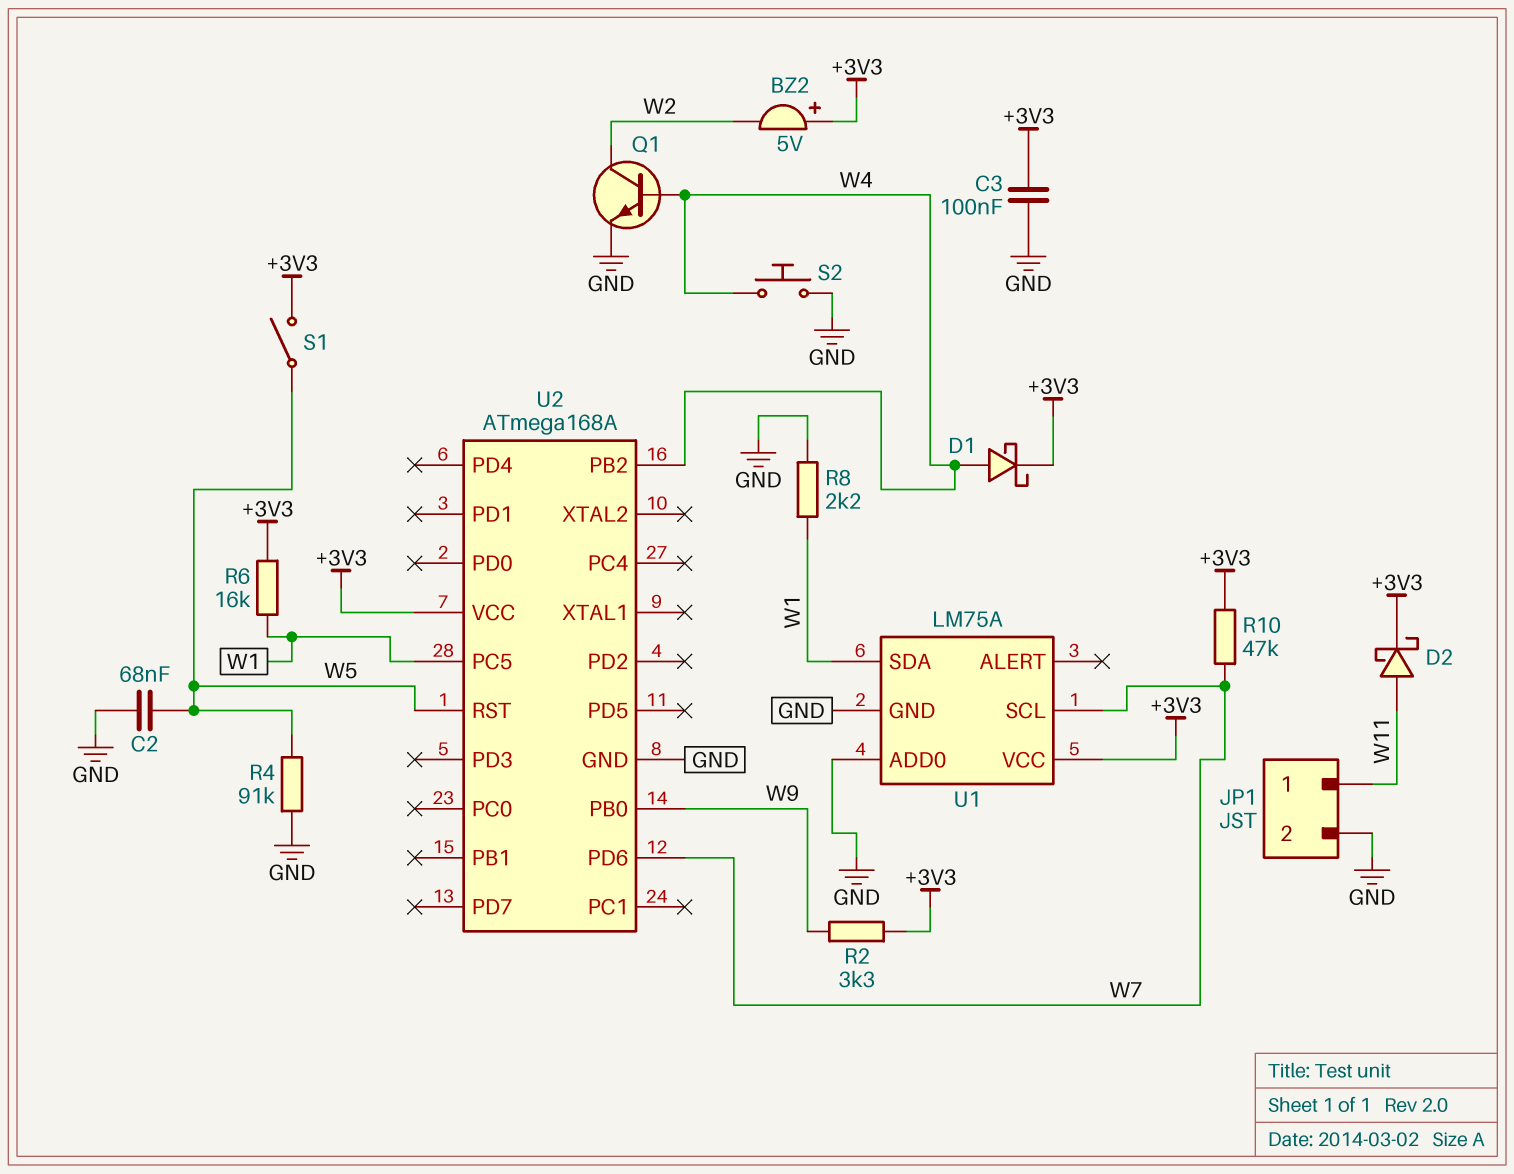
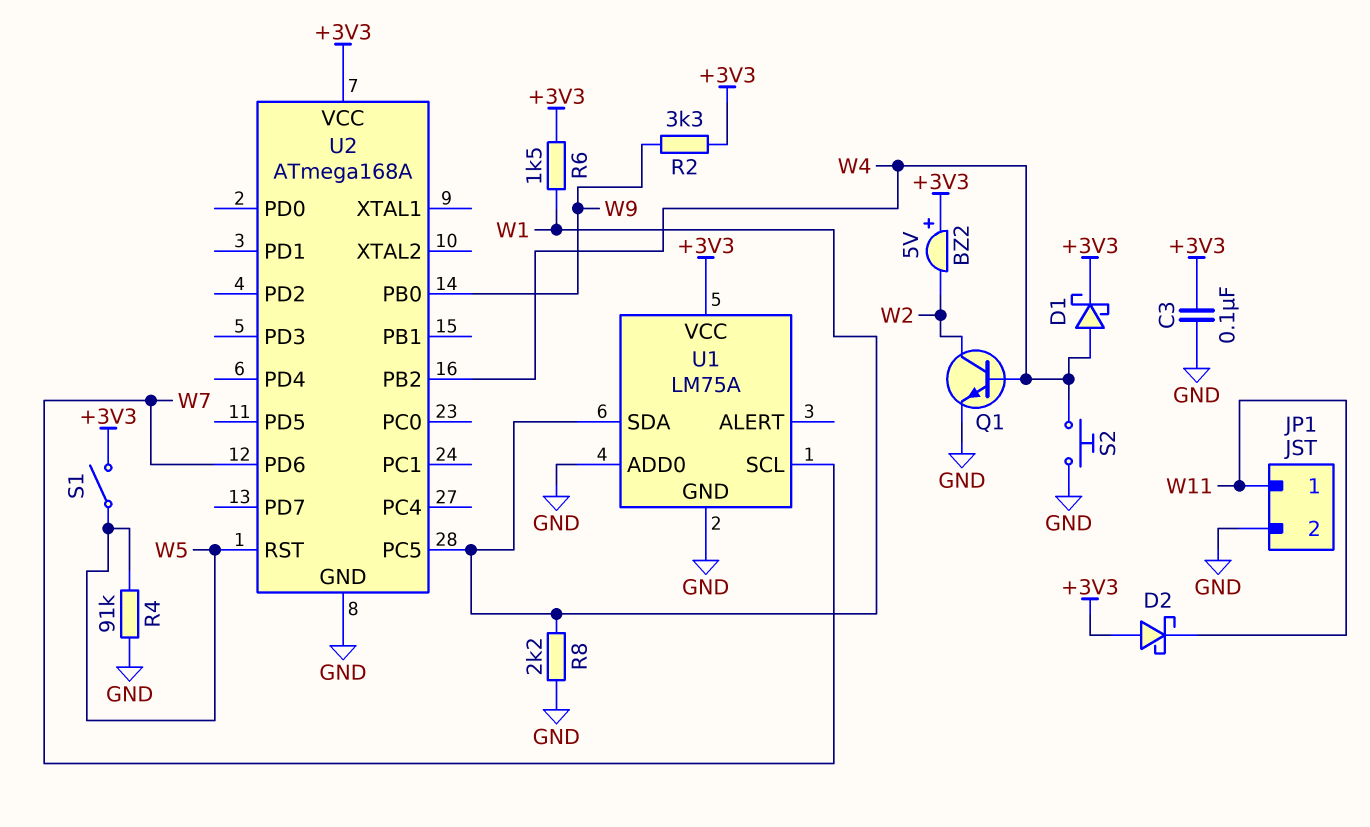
C2: 68nF (GND, W5) -> none
D2: schottky (A W11, K +3V3) -> schottky (A +3V3, K W11)
R6: 16k (+3V3, W1) -> 1.5k (+3V3, W1)
R10: 47k (+3V3, W7) -> none

